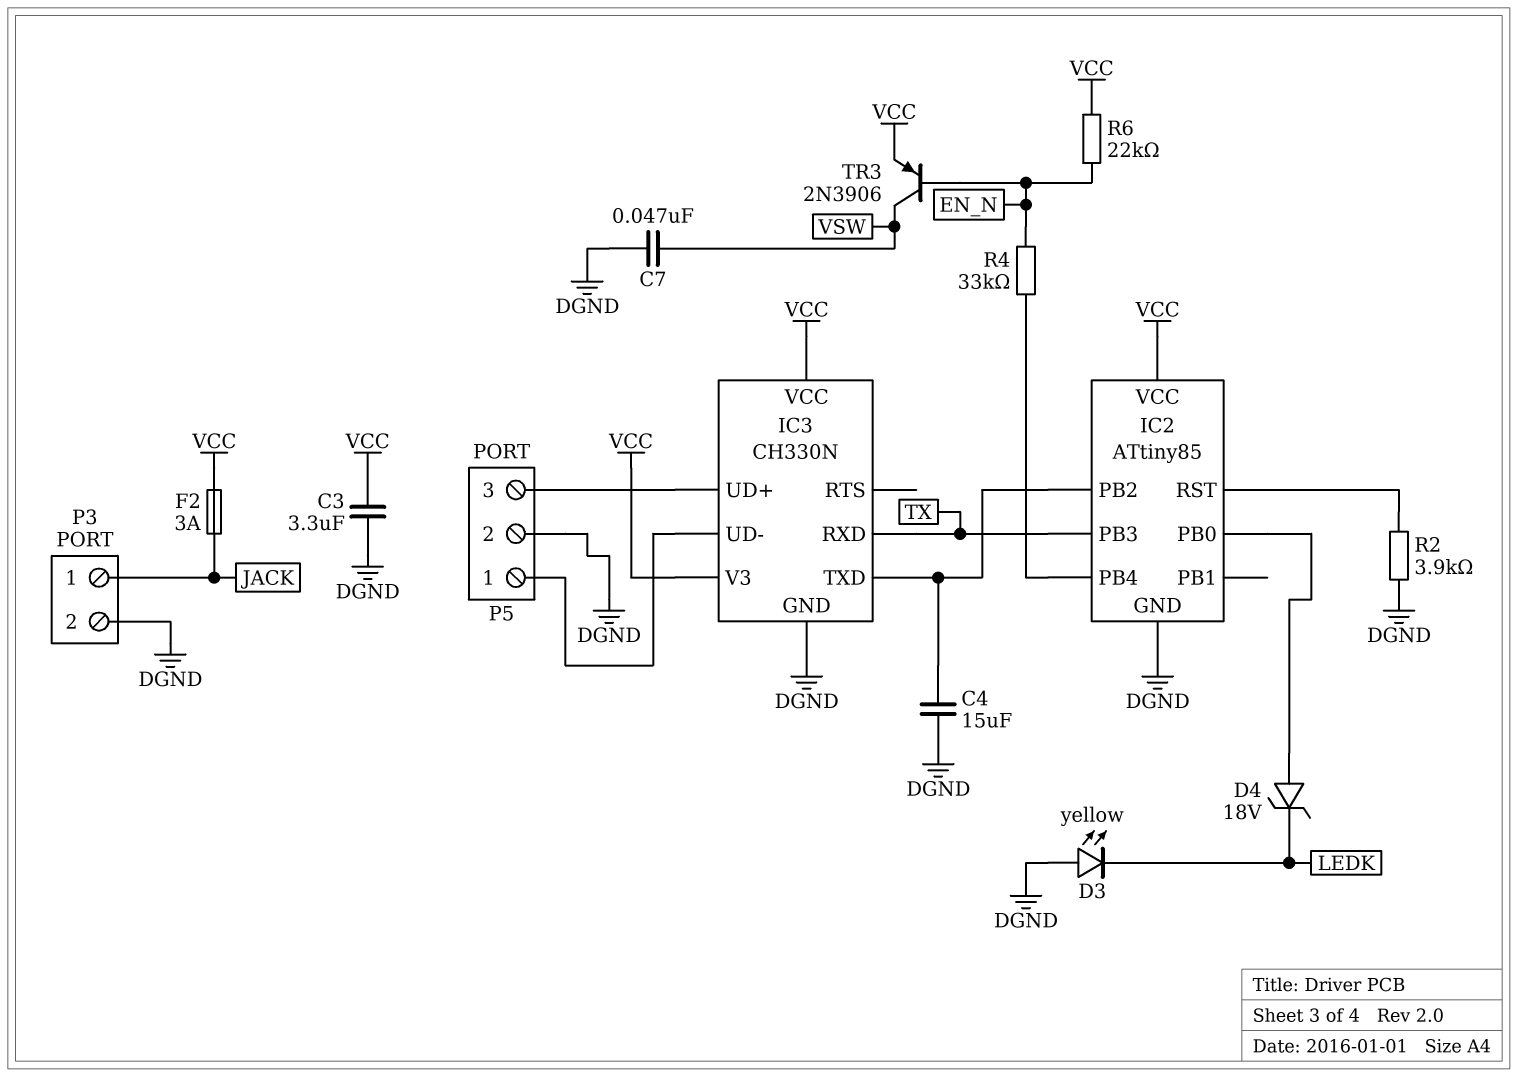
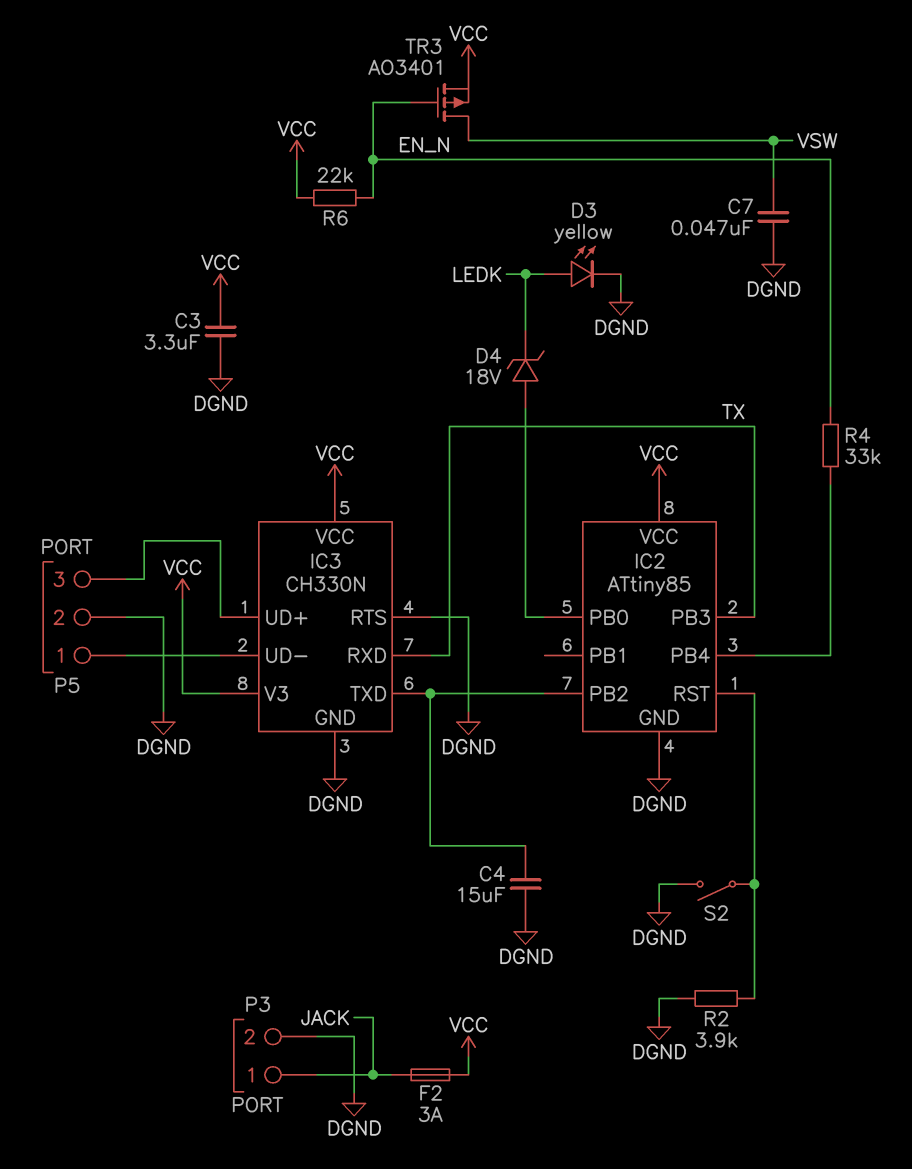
D3: LED yellow (A DGND, K LEDK) -> LED yellow (A LEDK, K DGND)
IC3 pin RTS: none -> DGND
S2: none -> switch (DGND, IC2/RST)
TR3: PNP 2N3906 (B EN_N, C VSW, E VCC) -> PMOS AO3401 (G EN_N, D VSW, S VCC)

